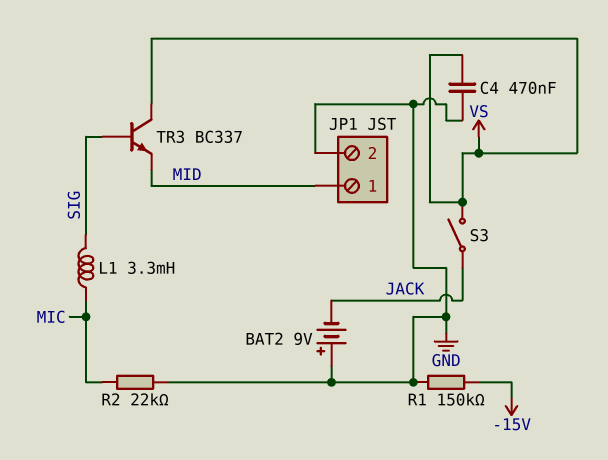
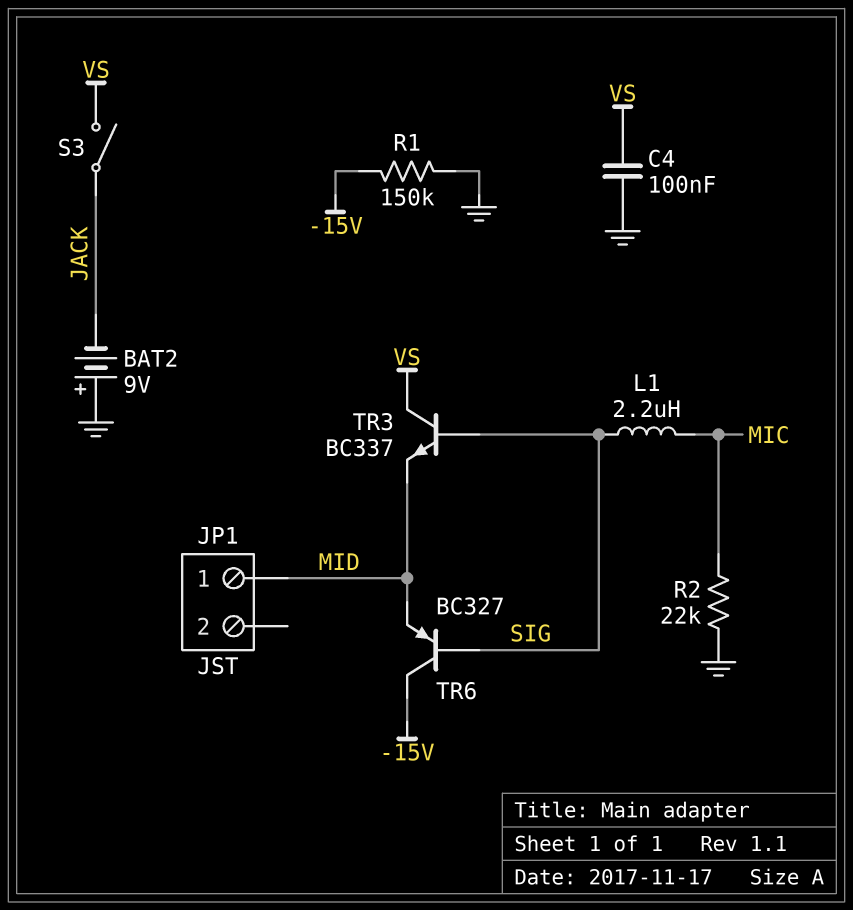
C4: 470nF (GND, VS) -> 100nF (GND, VS)
JP1 pin 2: GND -> none
L1: 3.3mH (MIC, SIG) -> 2.2uH (MIC, SIG)
TR6: none -> PNP BC327 (B SIG, C -15V, E MID)

